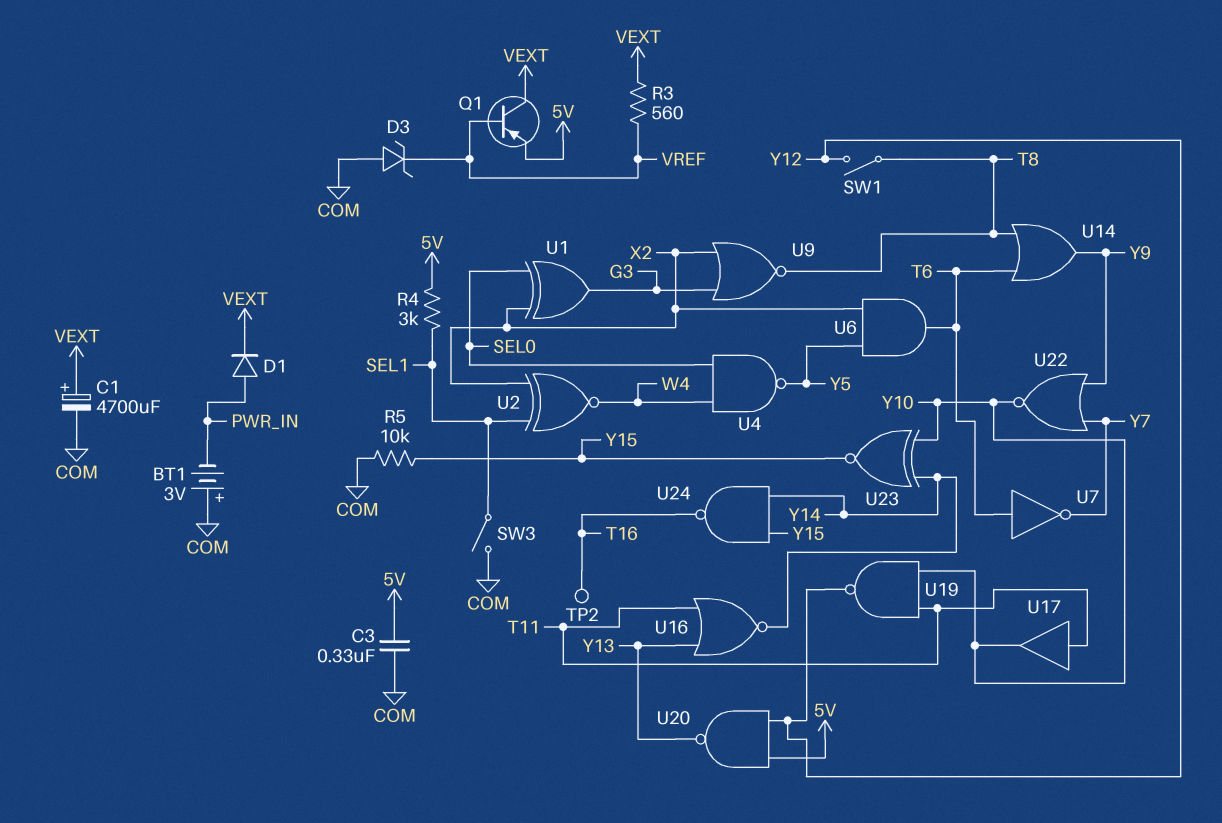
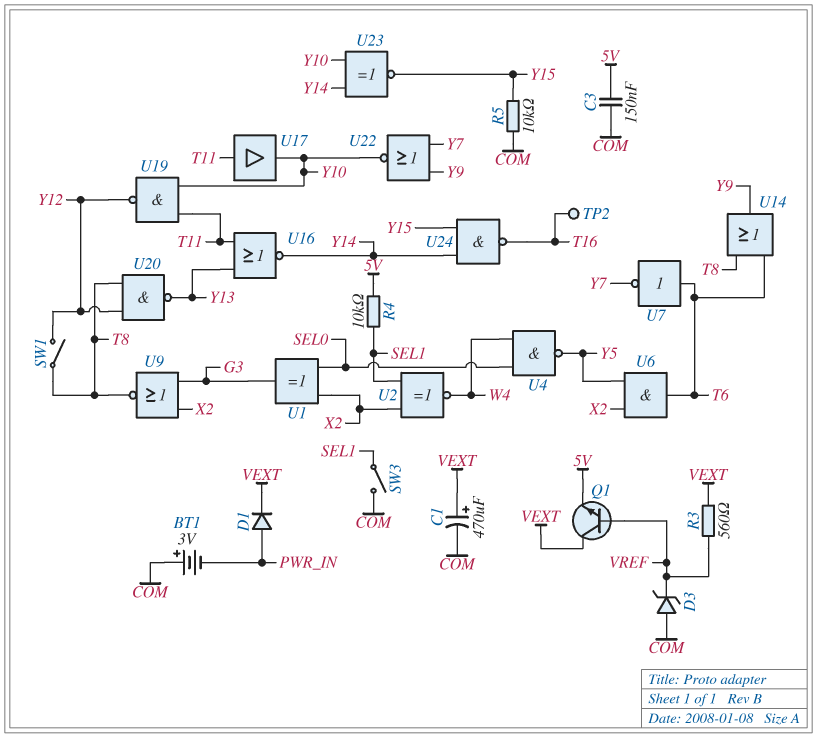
C1: 4700uF (plus VEXT, minus COM) -> 470uF (plus VEXT, minus COM)
C3: 330nF (5V, COM) -> 150nF (5V, COM)
Q1: PNP (B VREF, C VEXT, E 5V) -> NPN (B VREF, C VEXT, E 5V)
R4: 3k (5V, SEL1) -> 10k (5V, SEL1)
U20: NAND (in 5V, in Y12, out Y13) -> NAND (in T8, in Y12, out Y13)

